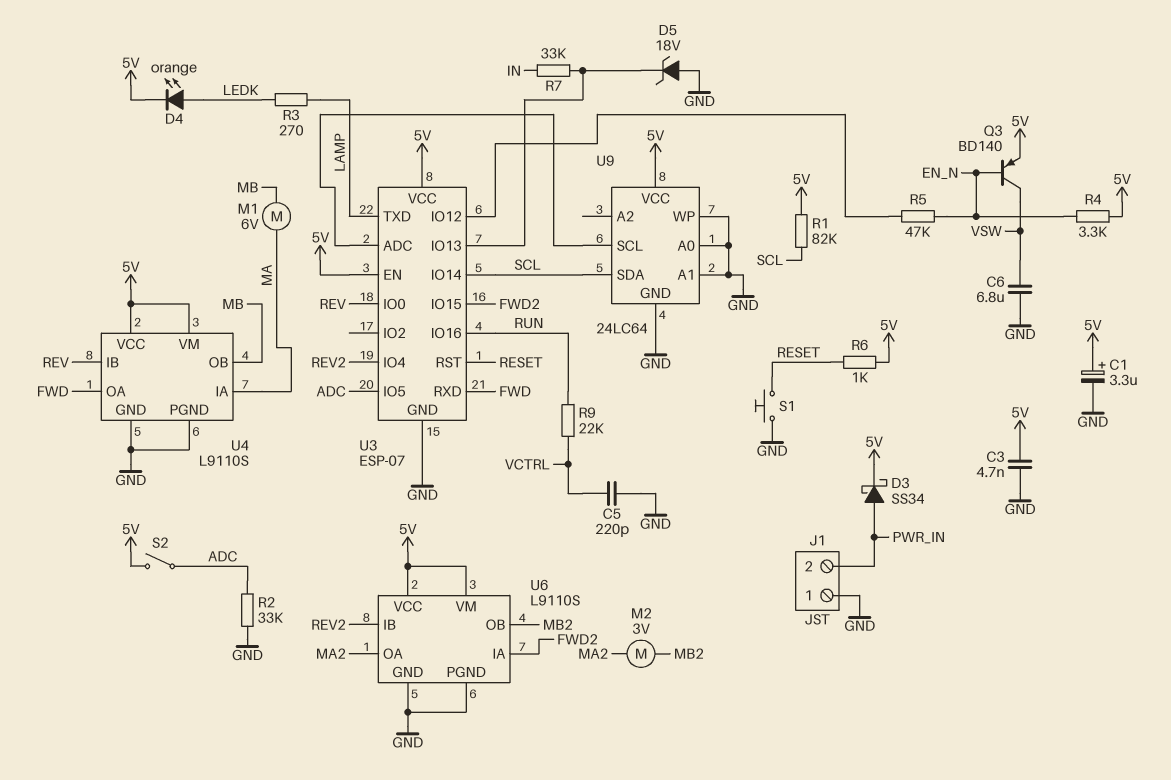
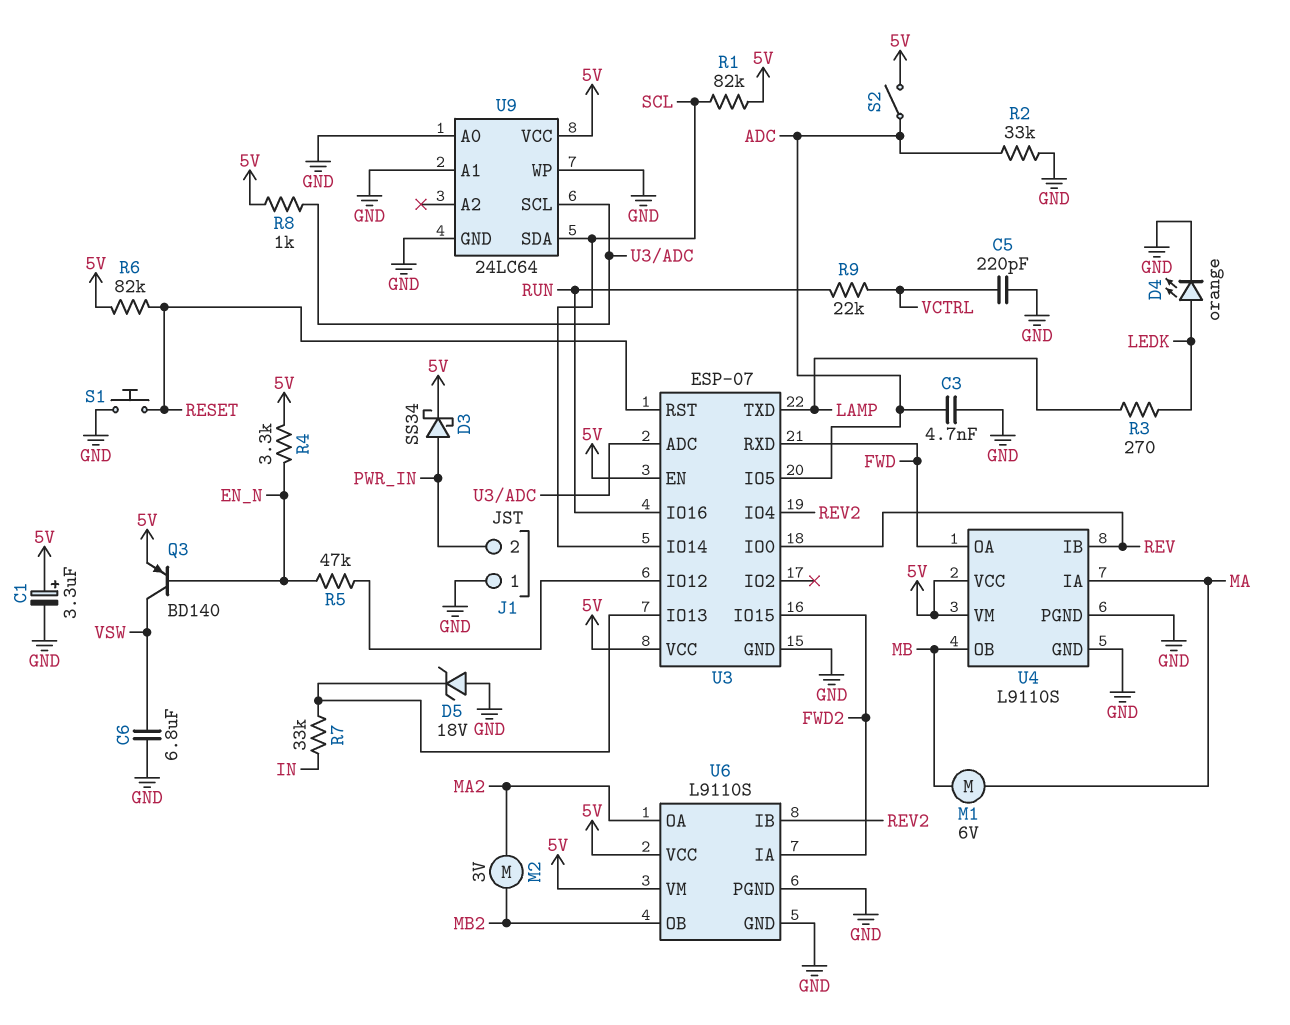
C3: 4.7nF (5V, GND) -> 4.7nF (ADC, GND)
D4: LED orange (A LEDK, K 5V) -> LED orange (A LEDK, K GND)
R6: 1k (5V, RESET) -> 82k (5V, RESET)
R8: none -> 1k (5V, U3/ADC)

